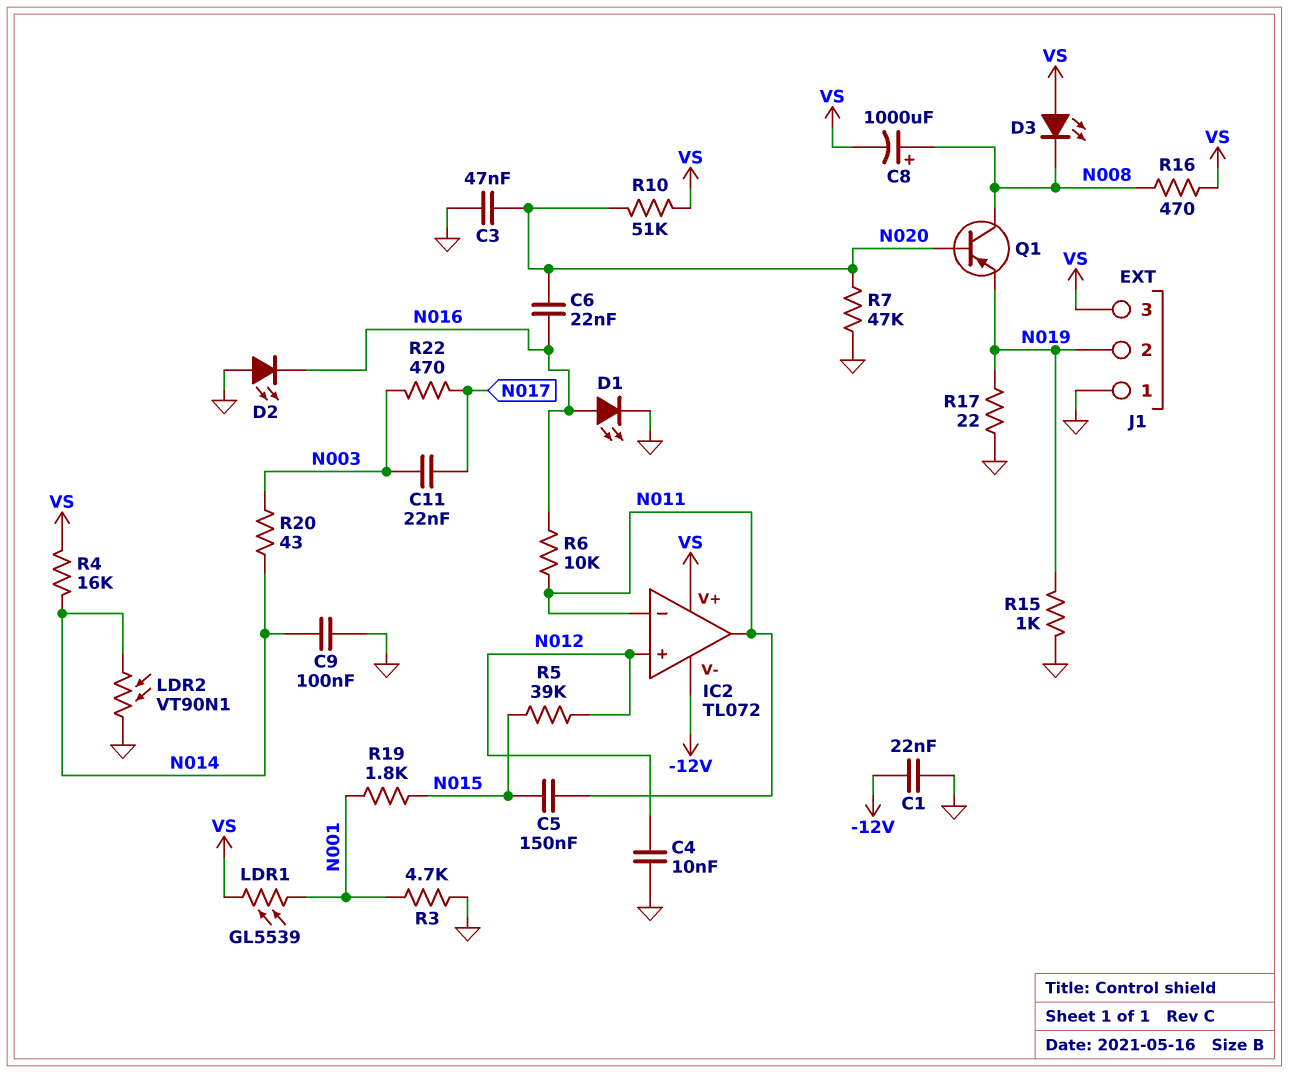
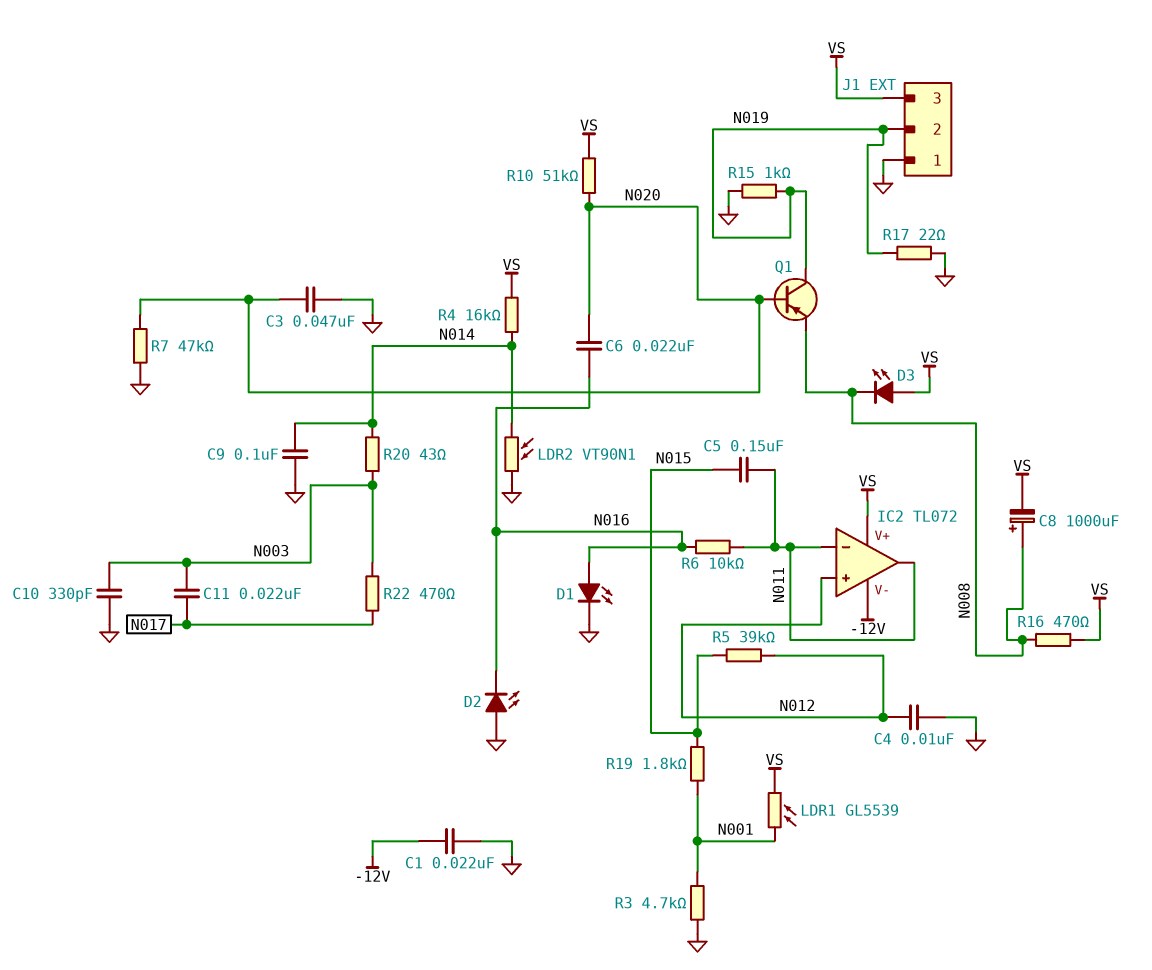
C10: none -> 330pF (GND, N003)
Q1: PNP (B N020, C N008, E N019) -> PNP (B N020, C N019, E N008)

